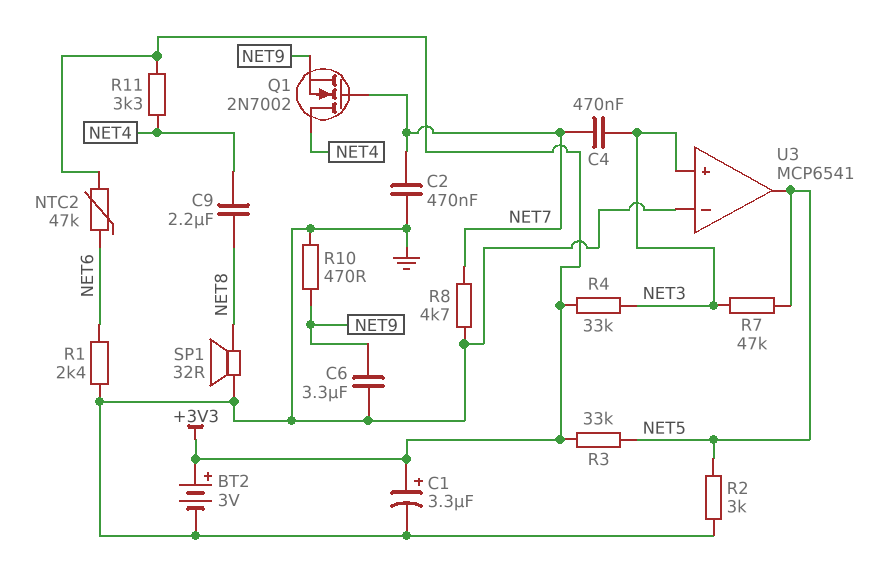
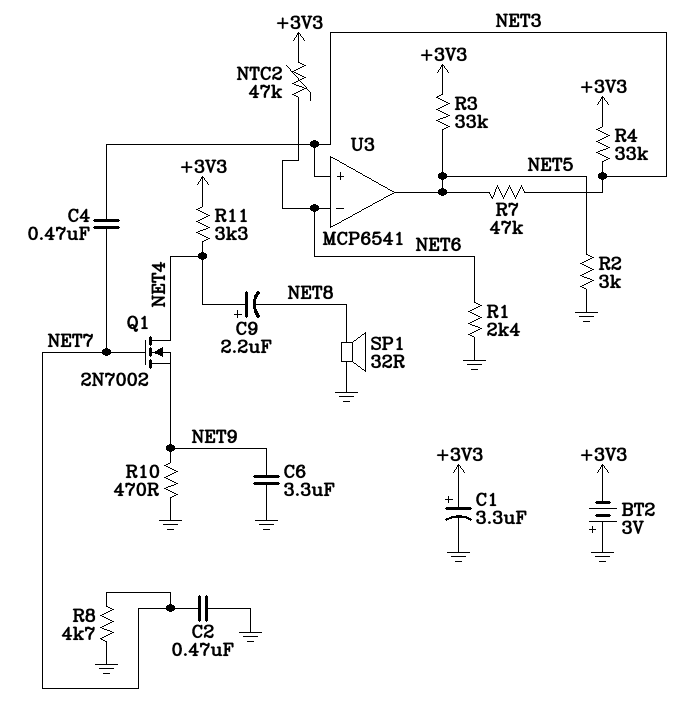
BT2: 3V (plus +3V3, minus GND) -> 3V (plus GND, minus +3V3)
C9: 2.2uF (NET4, NET8) -> 2.2uF (plus NET4, minus NET8)
U3 pin in-: GND -> NET6

